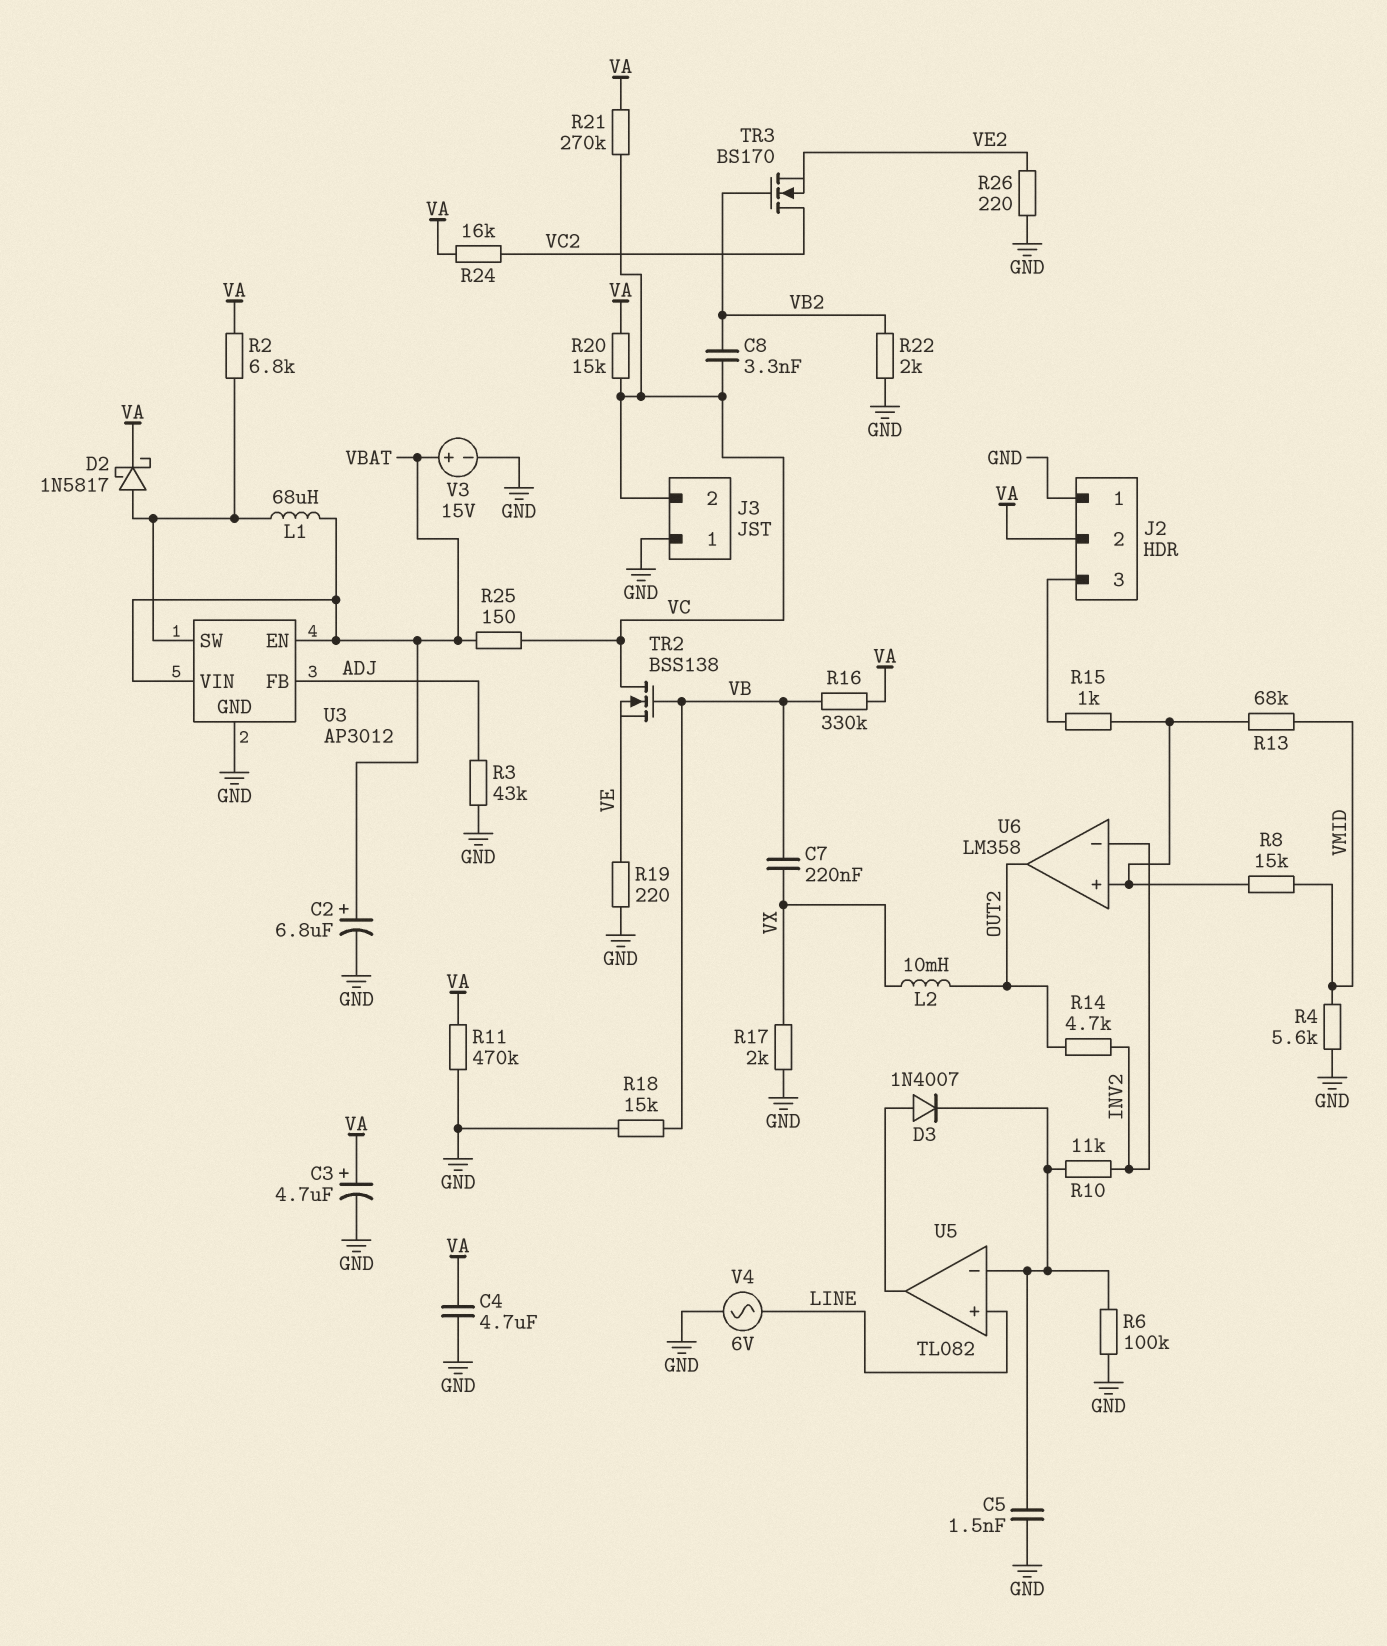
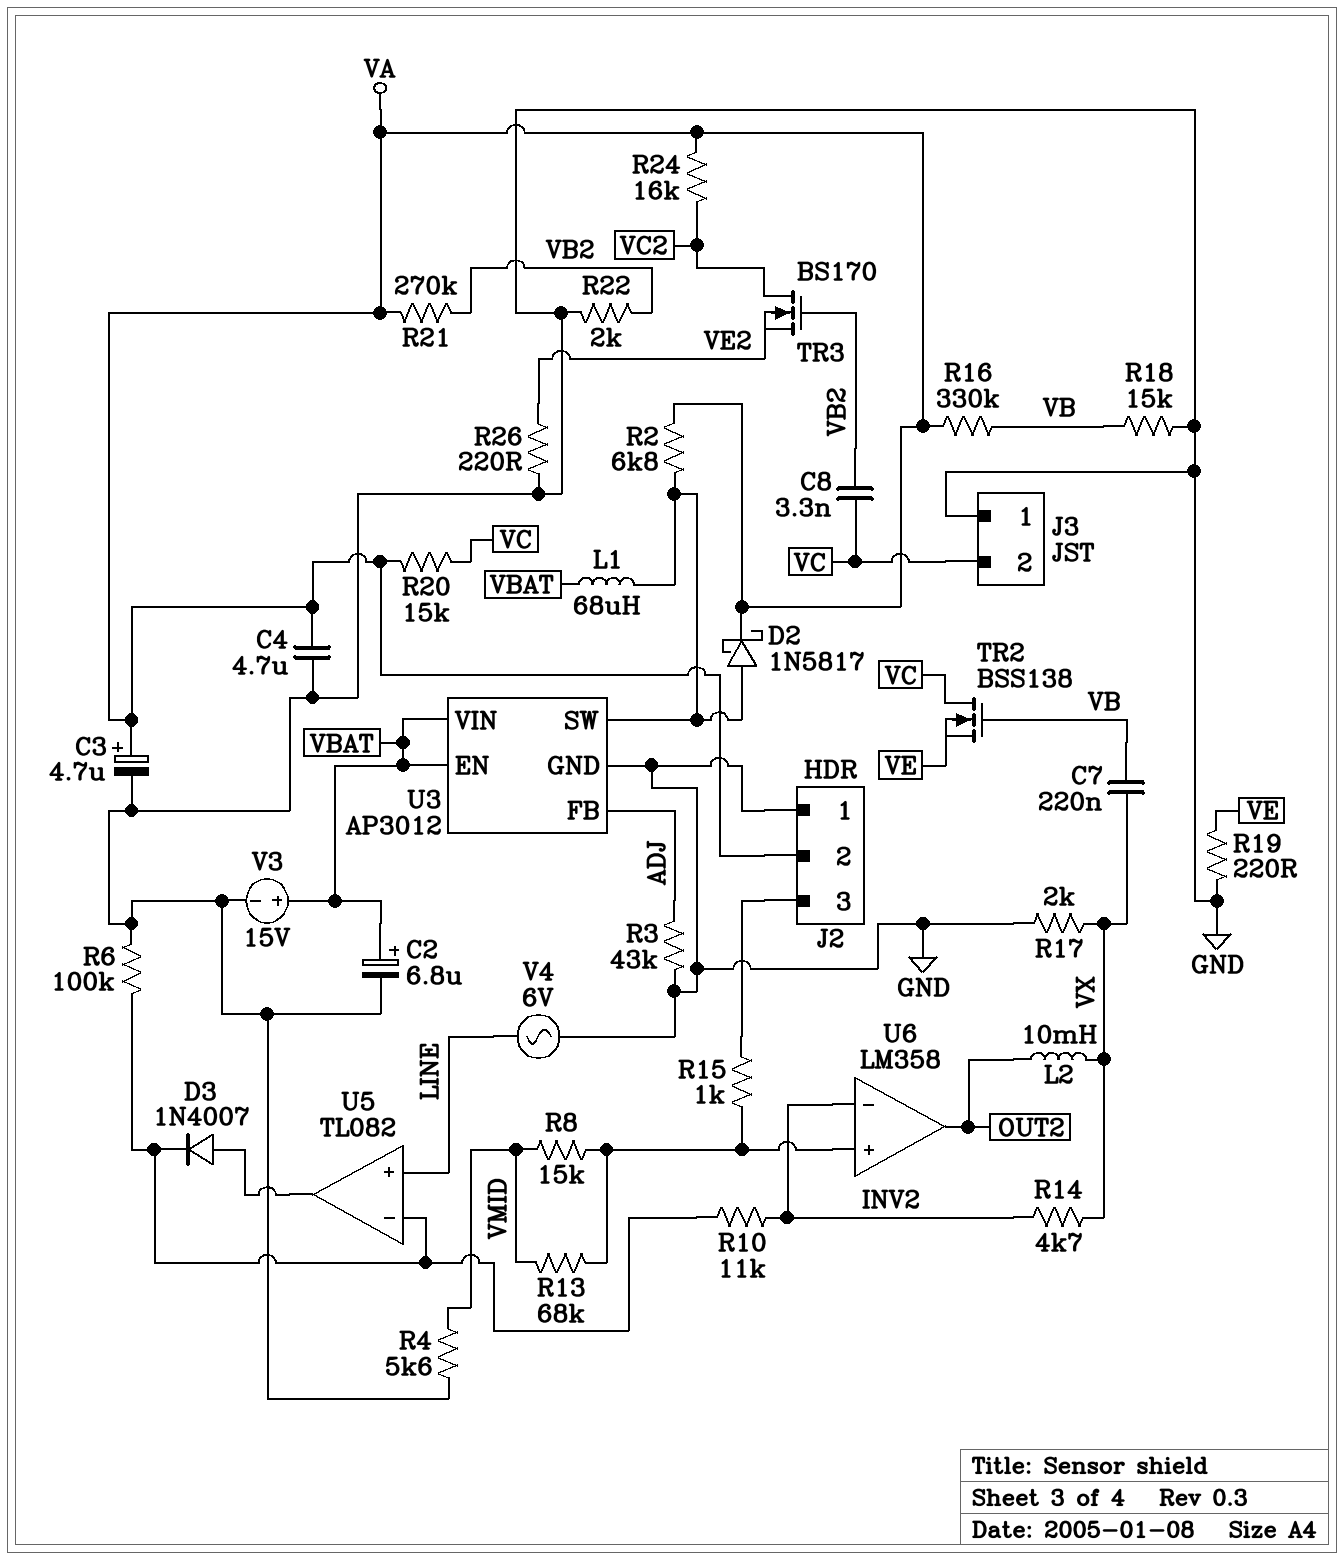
C5: 1.5nF (GND, U5/in-) -> none
R11: 470k (GND, VA) -> none
R14: 4.7k (INV2, OUT2) -> 4.7k (INV2, VX)
R21: 270k (VA, VC) -> 270k (VA, VB2)
R25: 150 (VBAT, VC) -> none

